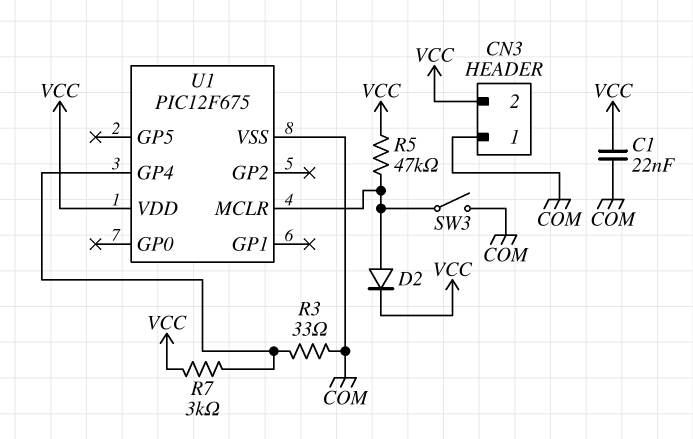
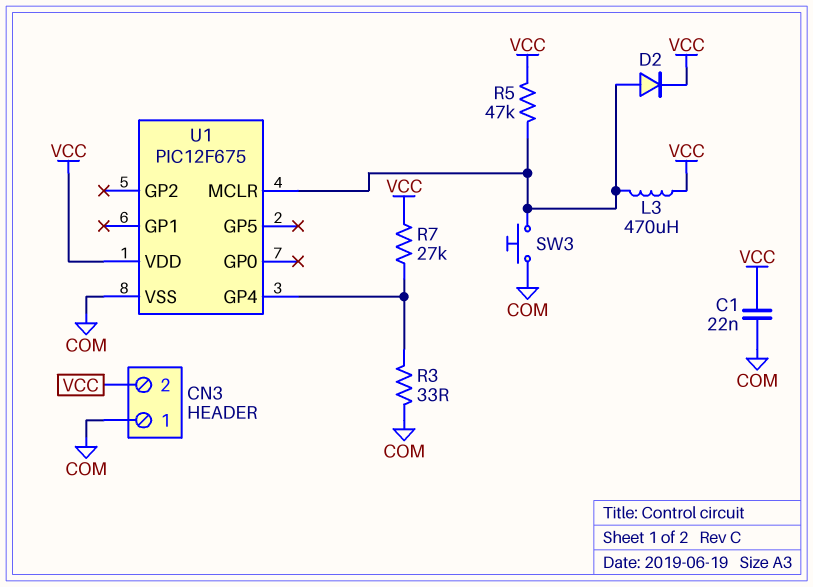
L3: none -> 470uH (U1/MCLR, VCC)
R7: 3k (U1/GP4, VCC) -> 27k (U1/GP4, VCC)
SW3: switch (COM, U1/MCLR) -> button (COM, U1/MCLR)

